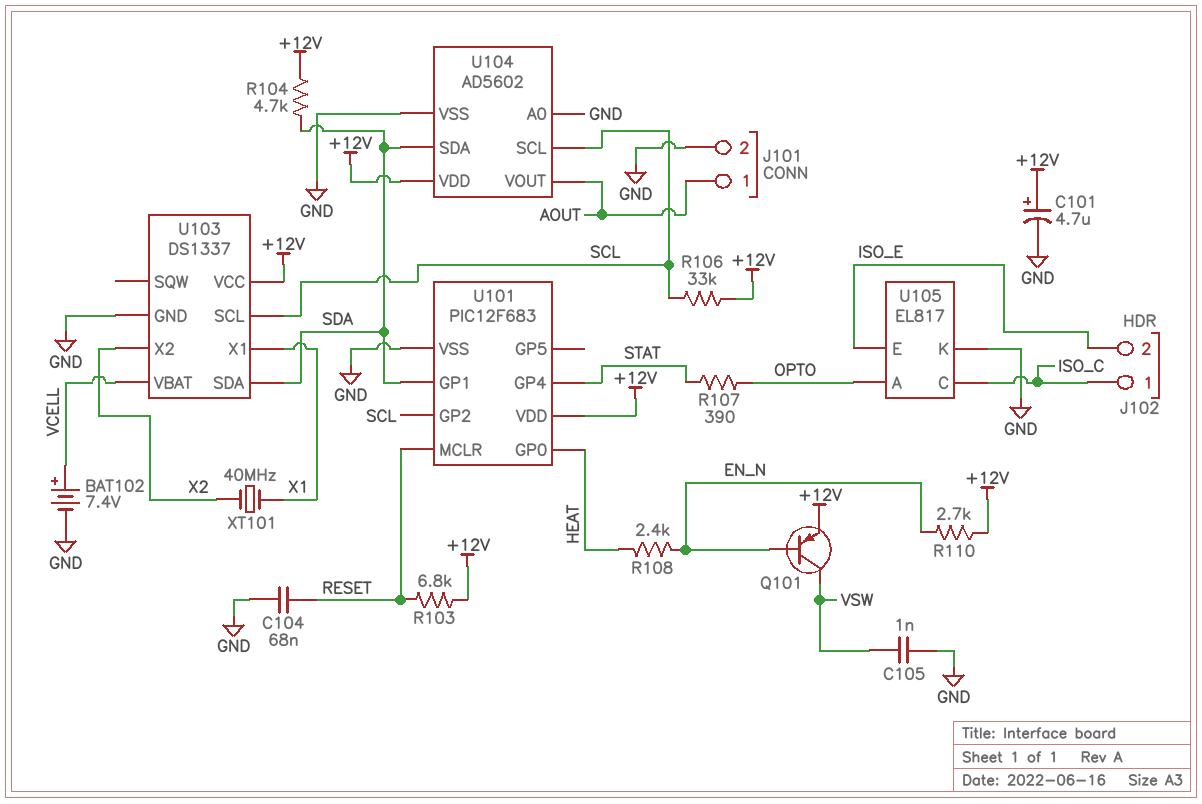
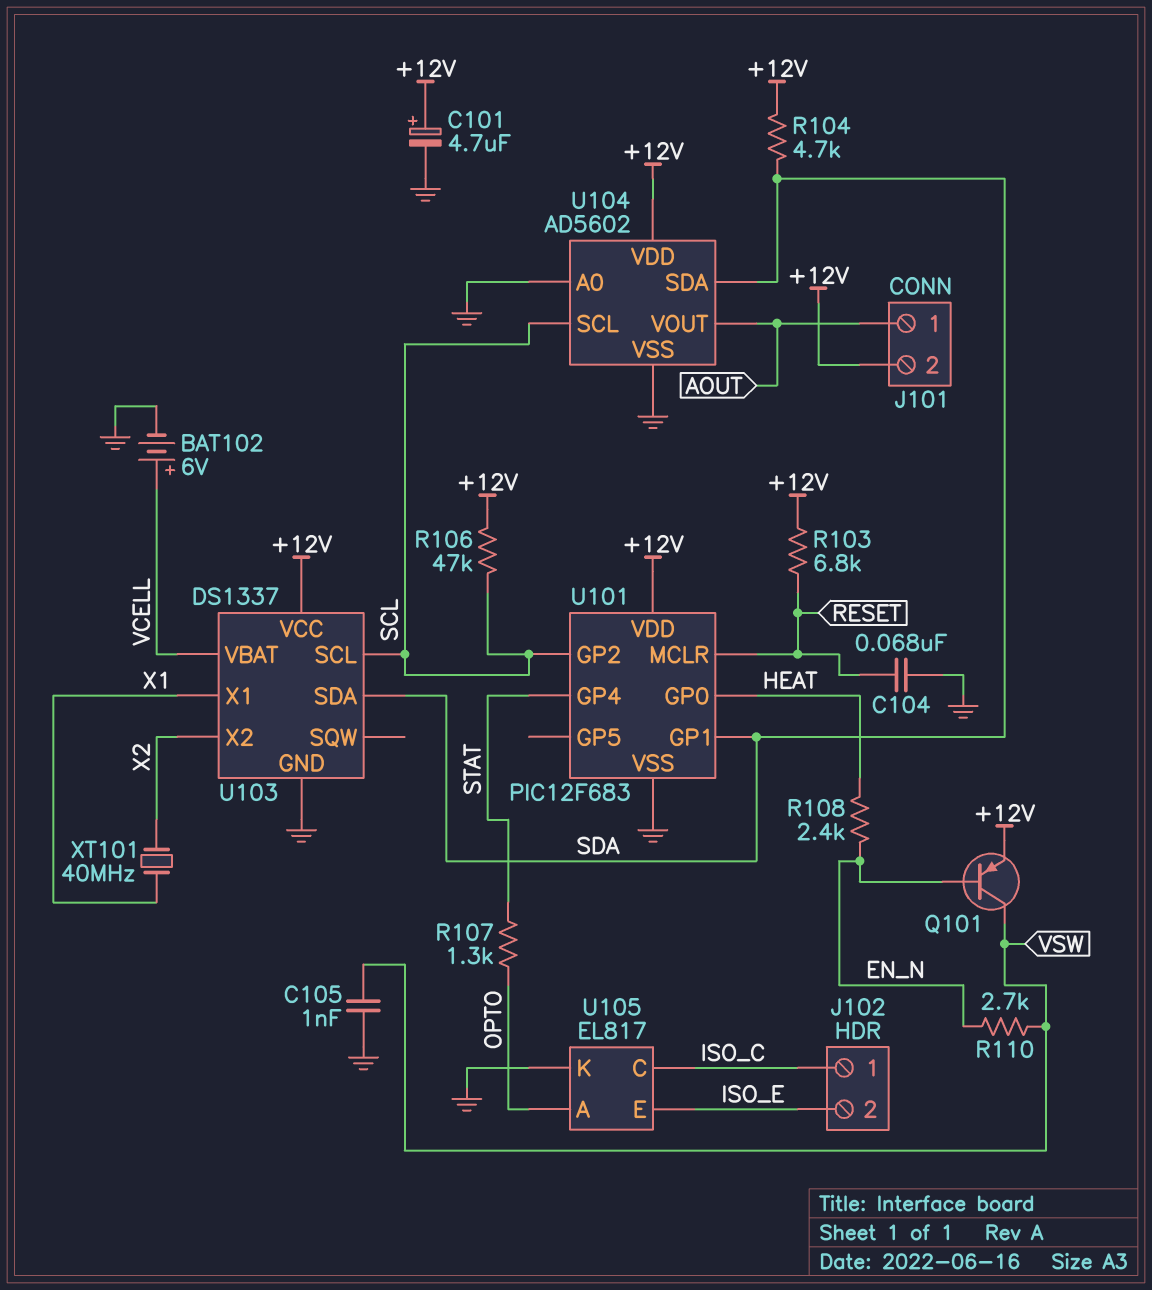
BAT102: 7.4V (plus VCELL, minus GND) -> 6V (plus VCELL, minus GND)
J101 pin 2: GND -> +12V
R106: 33k (+12V, SCL) -> 47k (+12V, SCL)
R107: 390 (OPTO, STAT) -> 1.3k (OPTO, STAT)
R110: 2.7k (+12V, EN_N) -> 2.7k (EN_N, VSW)

